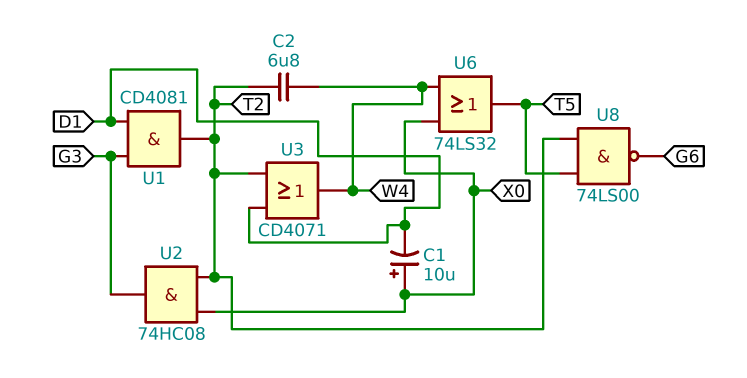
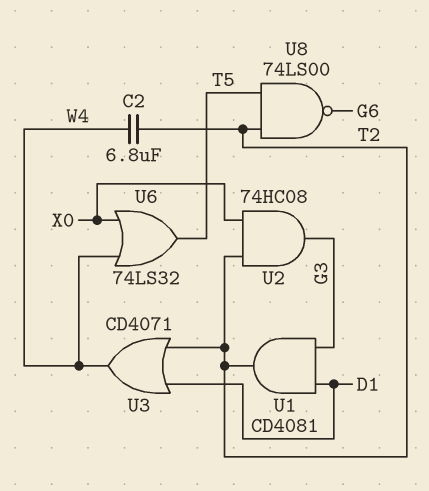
C1: 10uF (plus X0, minus D1) -> none

